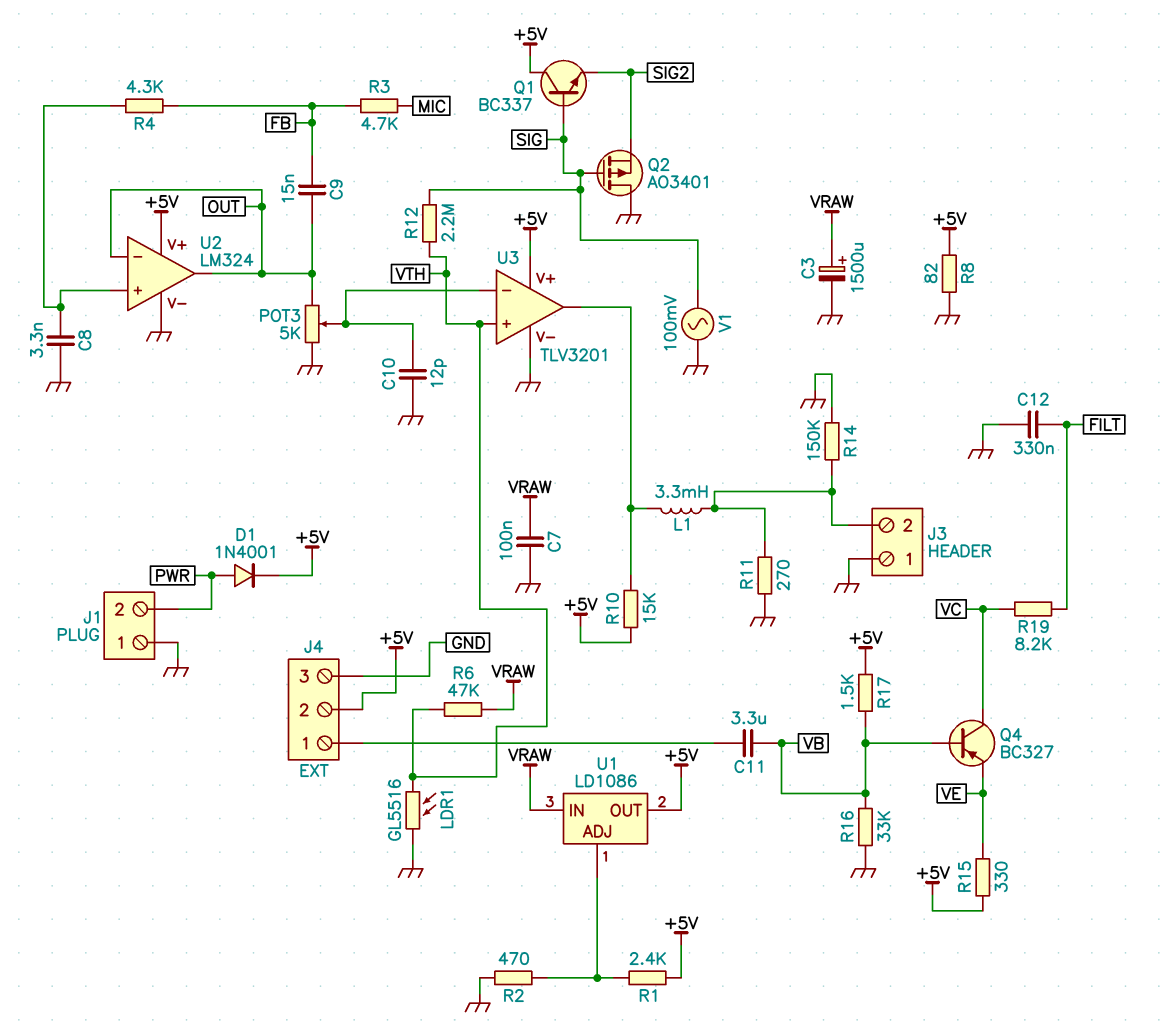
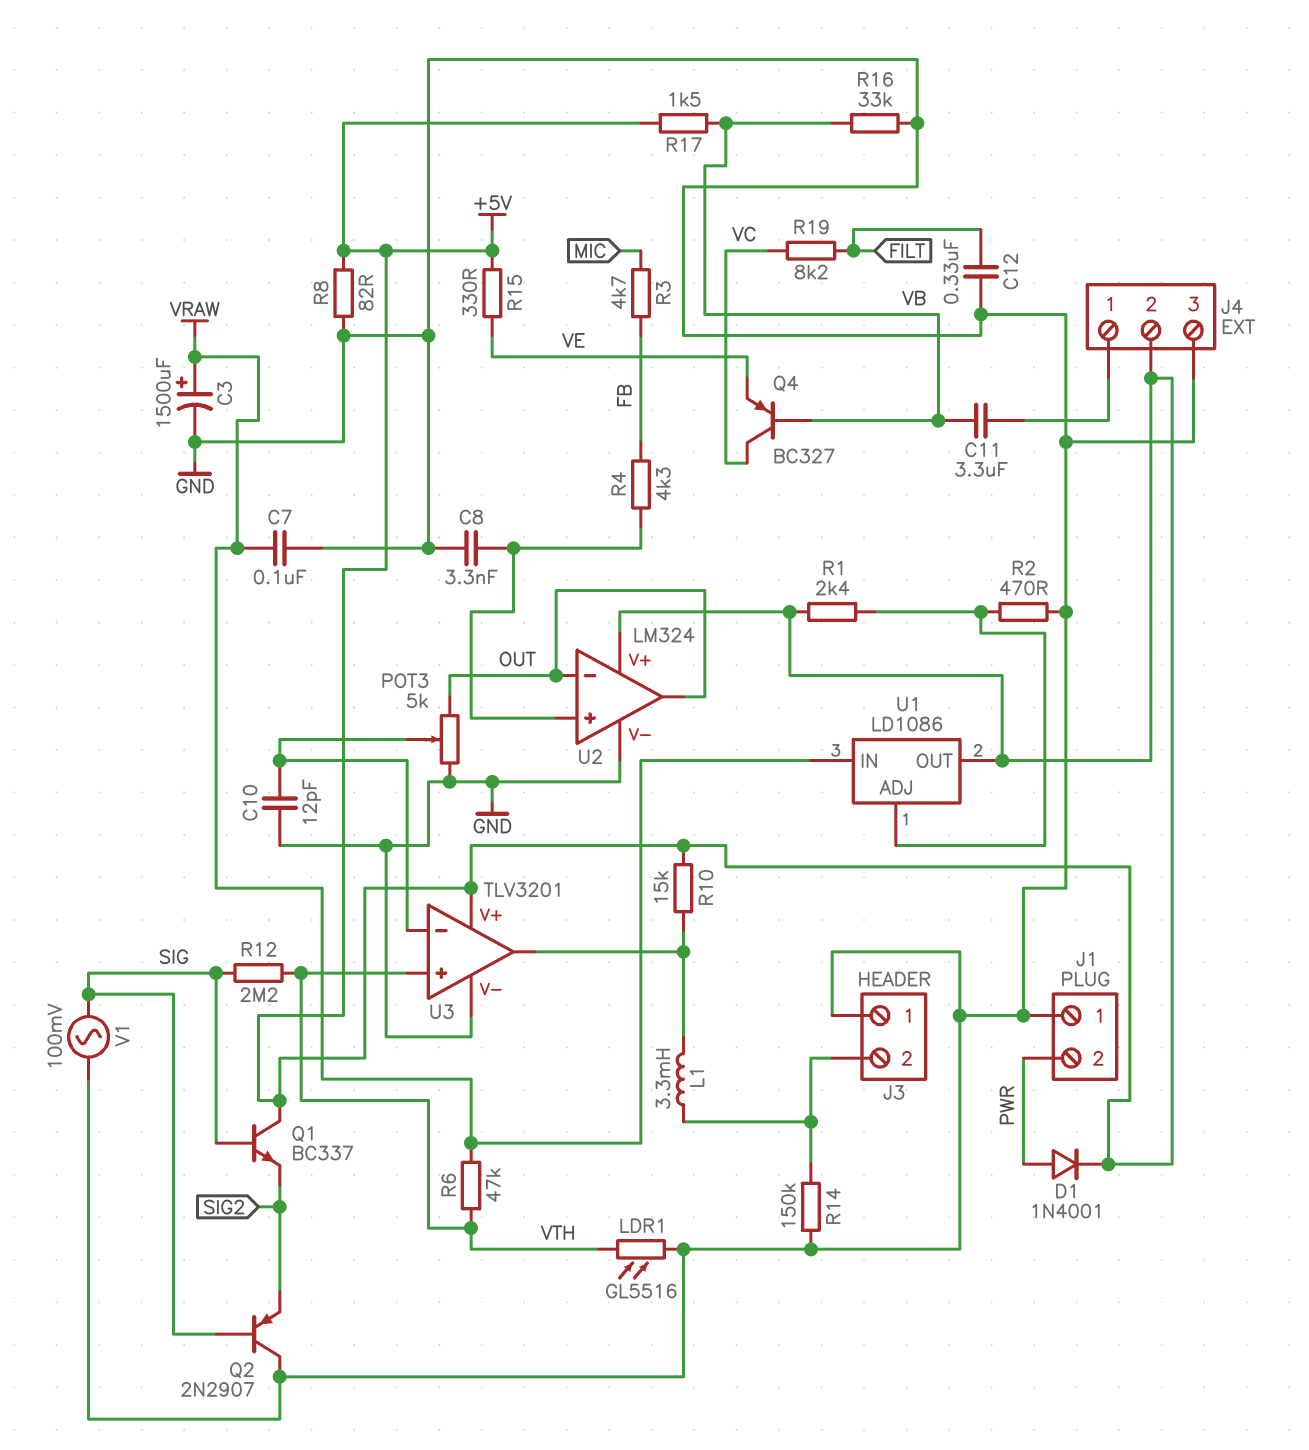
C9: 15nF (FB, OUT) -> none
Q2: PMOS AO3401 (G SIG, D GND, S SIG2) -> PNP 2N2907 (B SIG, C GND, E SIG2)
R11: 270 (GND, J3/2) -> none

